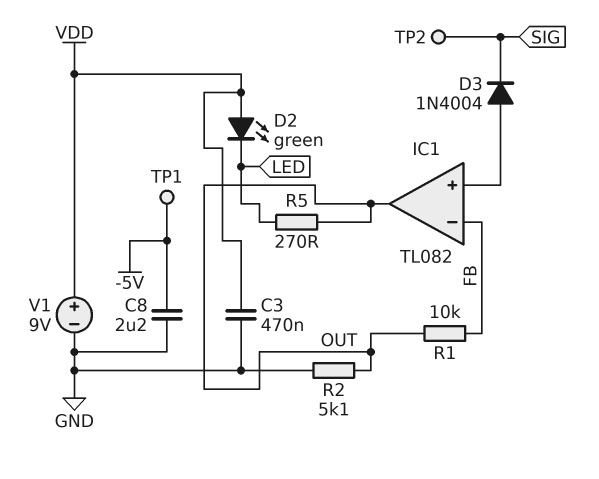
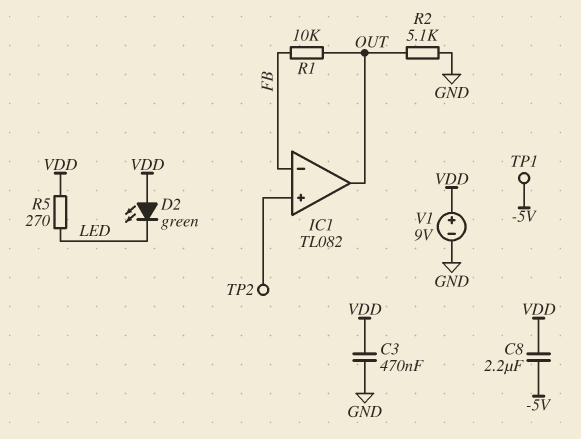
C8: 2.2uF (-5V, GND) -> 2.2uF (-5V, VDD)
D3: diode 1N4004 (A IC1/in+, K SIG) -> none
R5: 270 (LED, OUT) -> 270 (LED, VDD)
TP2: test point (SIG) -> test point (IC1/in+)

